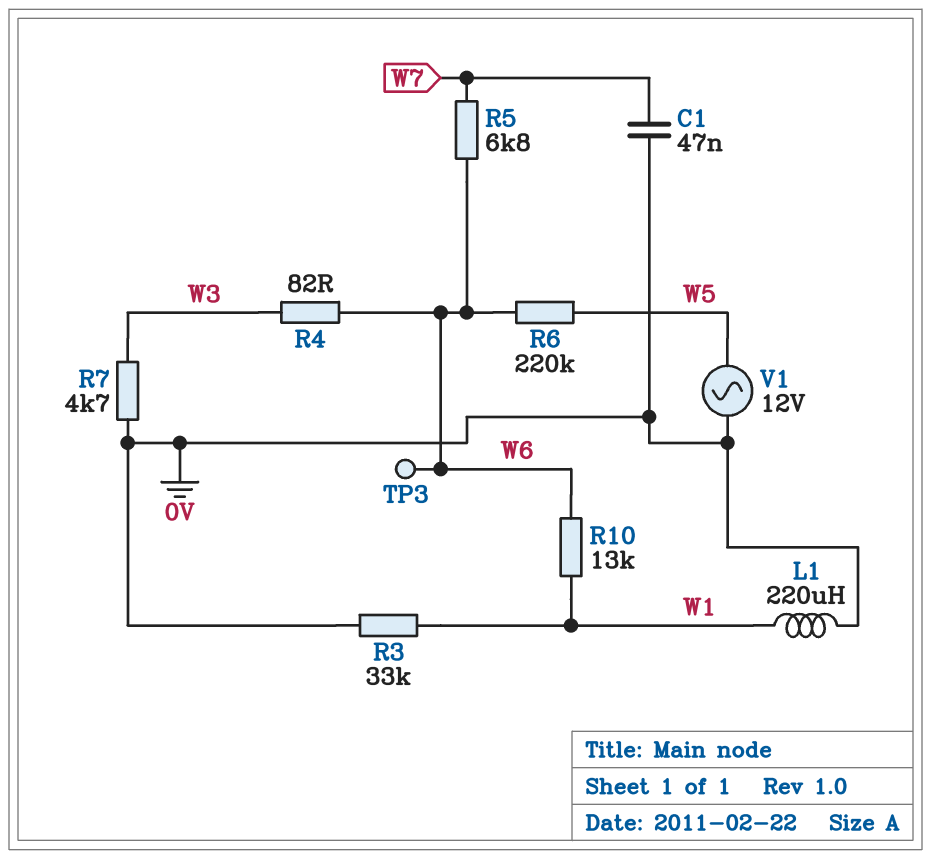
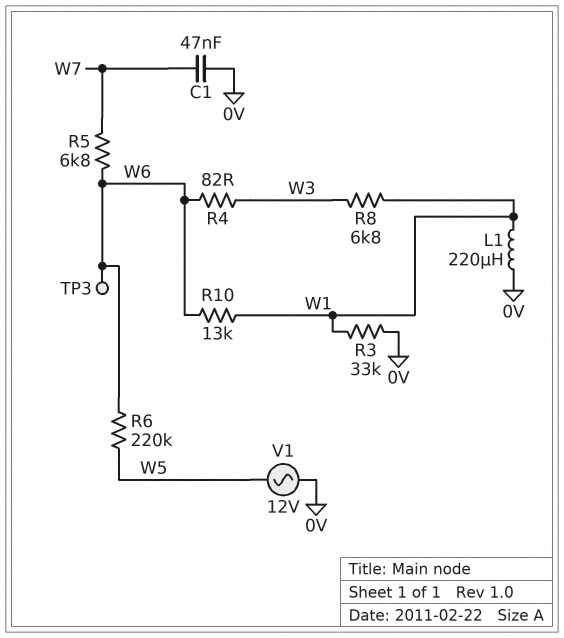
R7: 4.7k (0V, W3) -> none
R8: none -> 6.8k (W1, W3)

